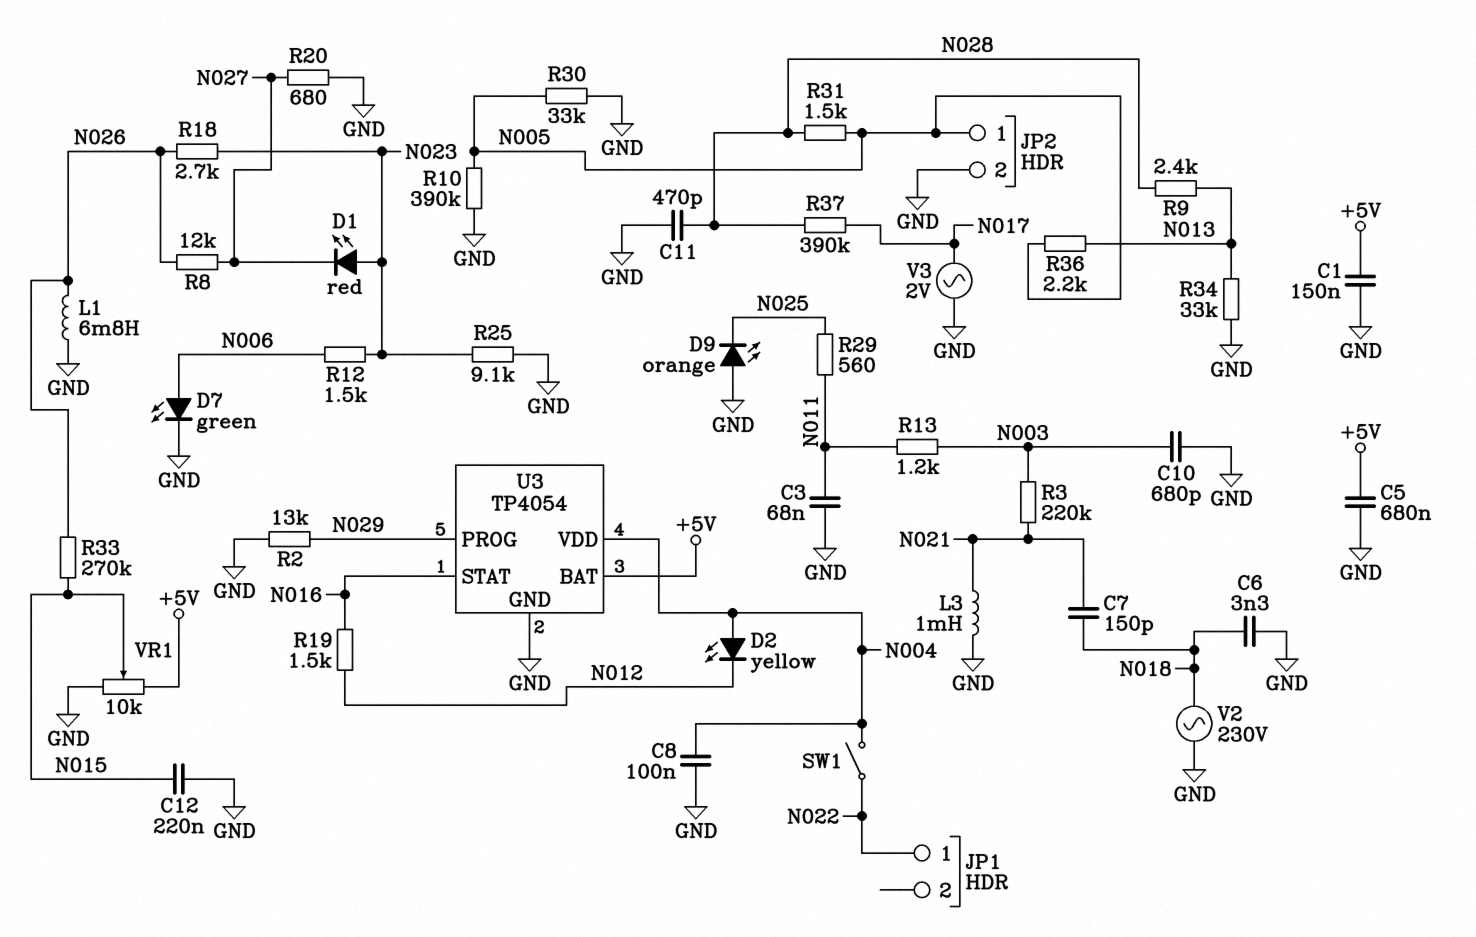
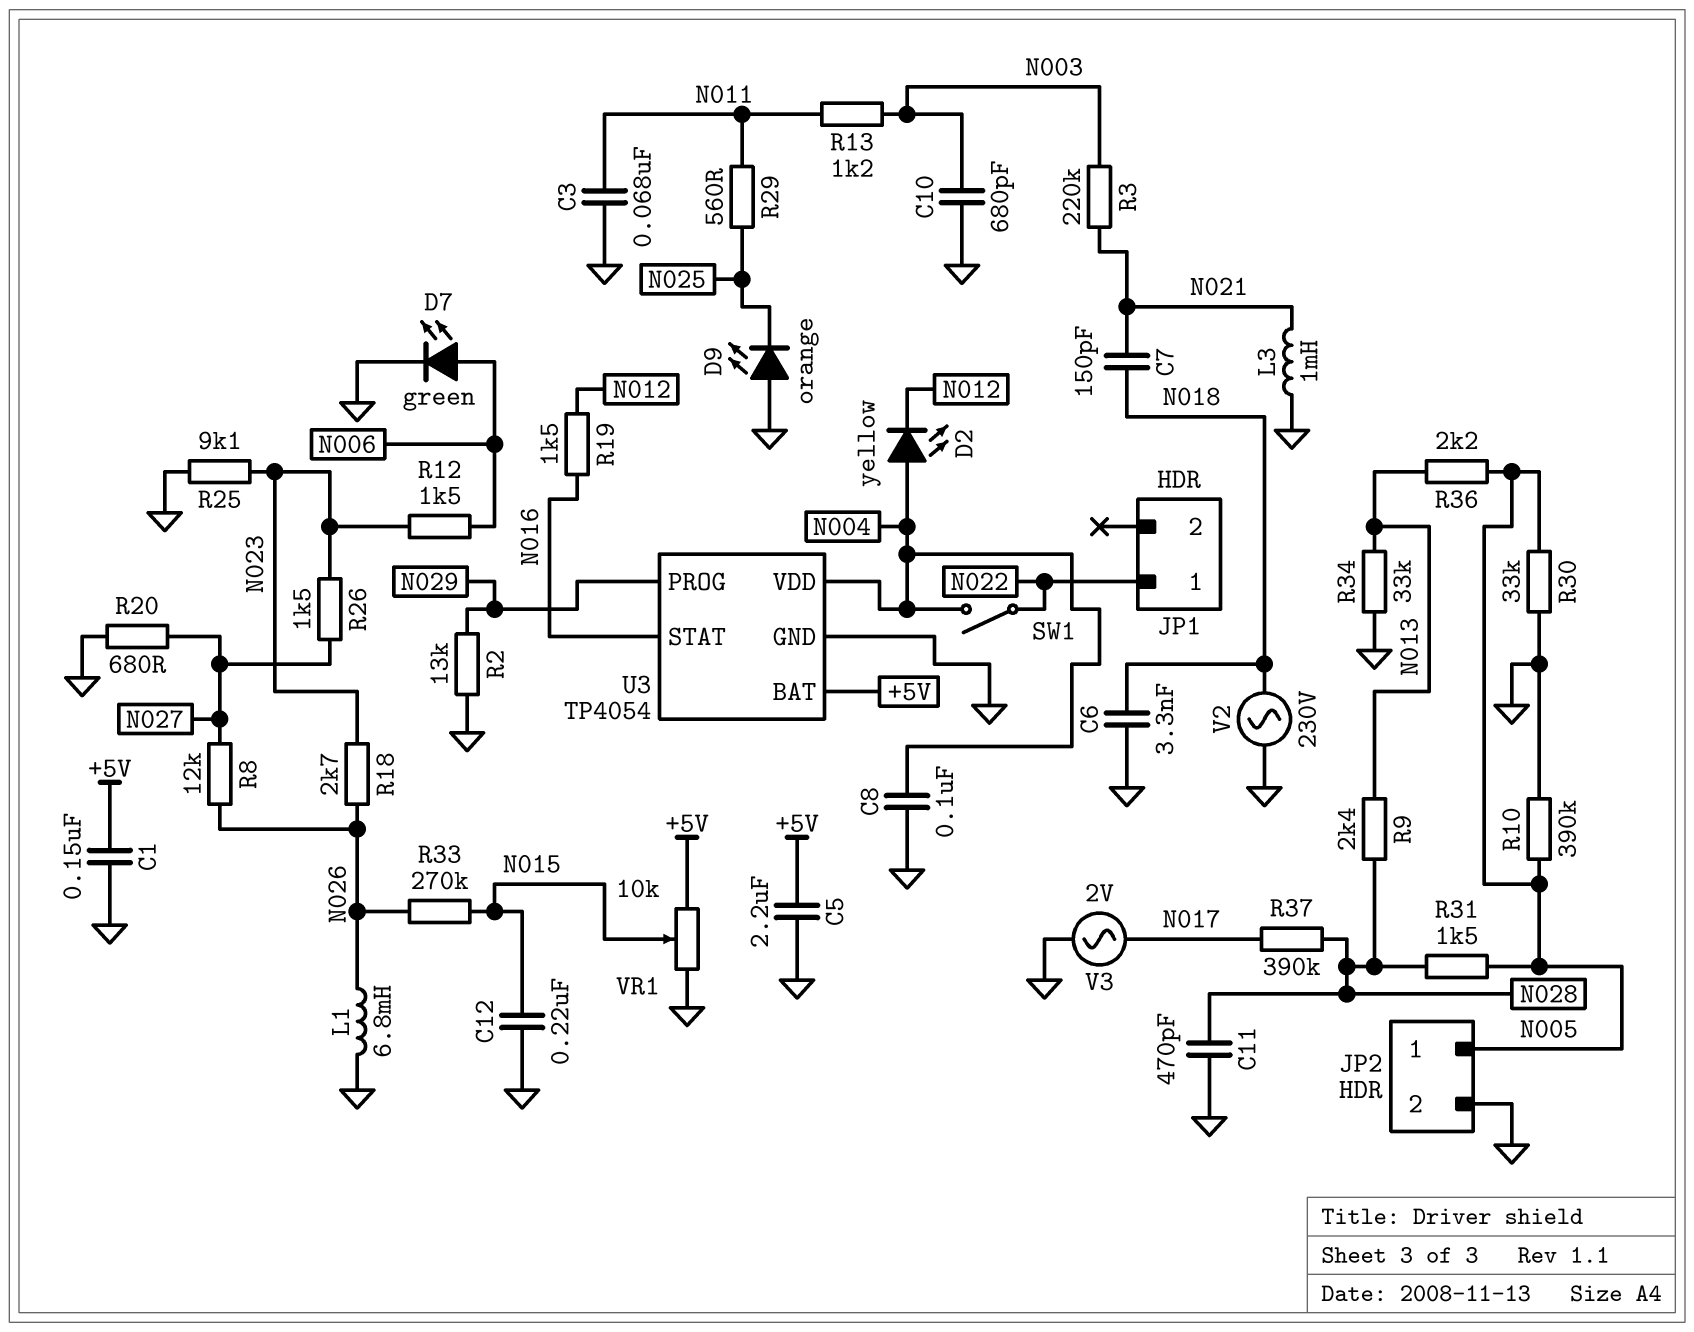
C5: 680nF (+5V, GND) -> 2.2uF (+5V, GND)
D1: LED red (A N023, K N027) -> none
R26: none -> 1.5k (N023, N027)

